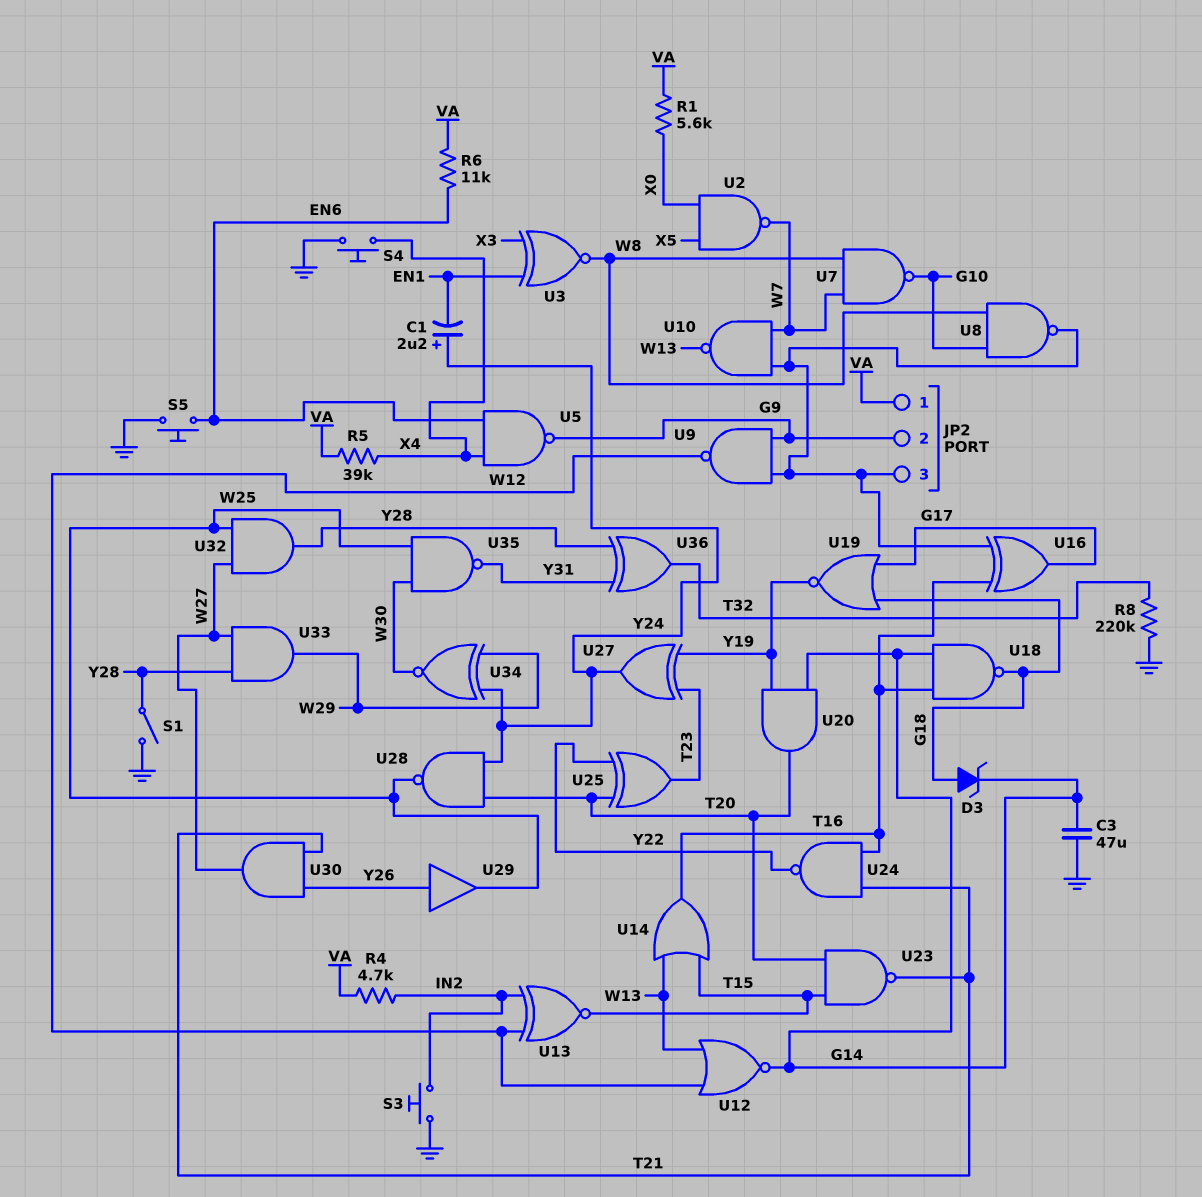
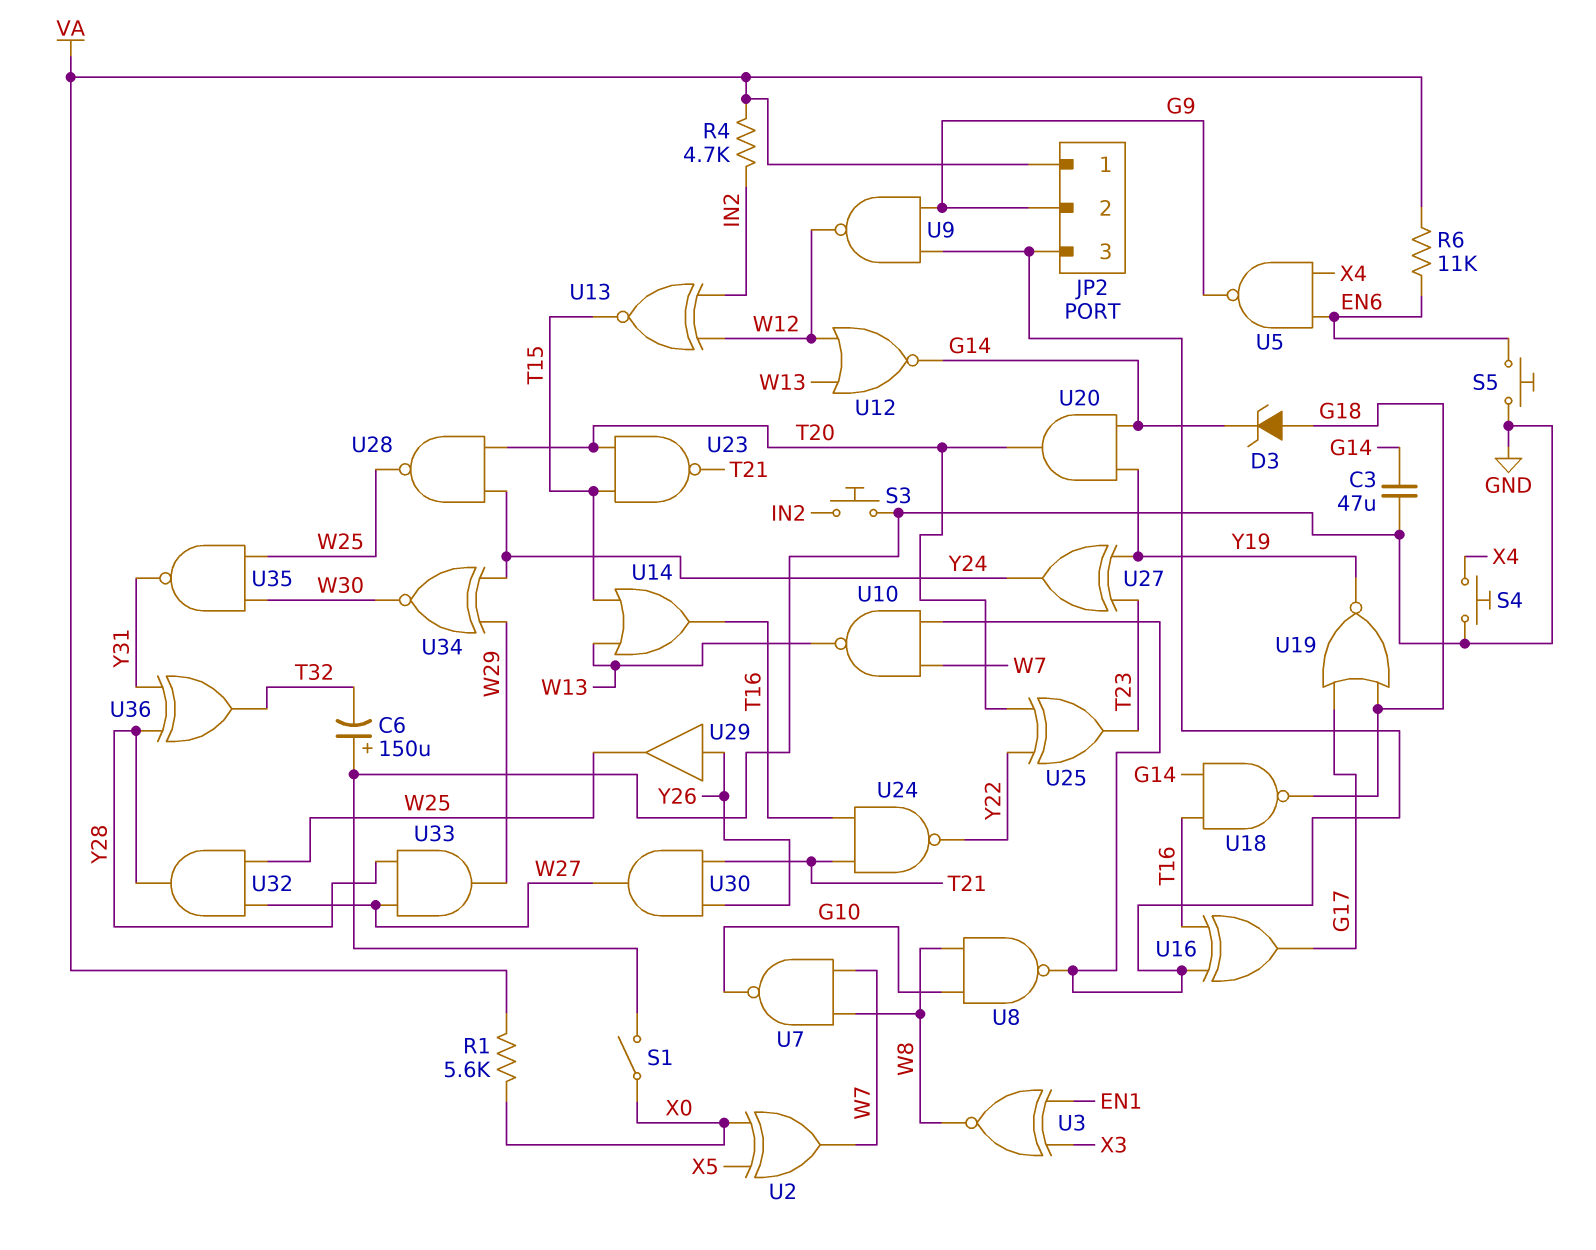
C1: 2.2uF (plus Y24, minus EN1) -> none
C6: none -> 150uF (plus GND, minus T32)
R5: 39k (VA, X4) -> none
R8: 220k (GND, T32) -> none
S1: switch (GND, Y28) -> switch (GND, X0)
U2: NAND (in X0, in X5, out W7) -> XOR (in X0, in X5, out W7)

